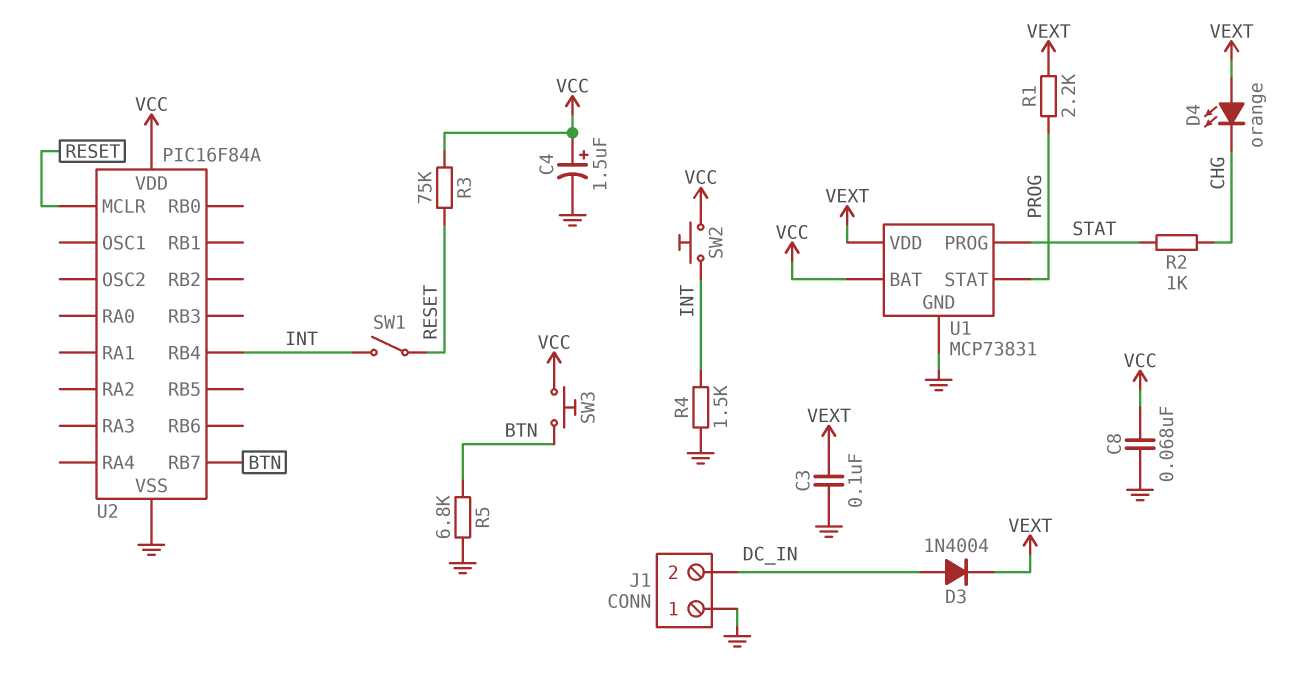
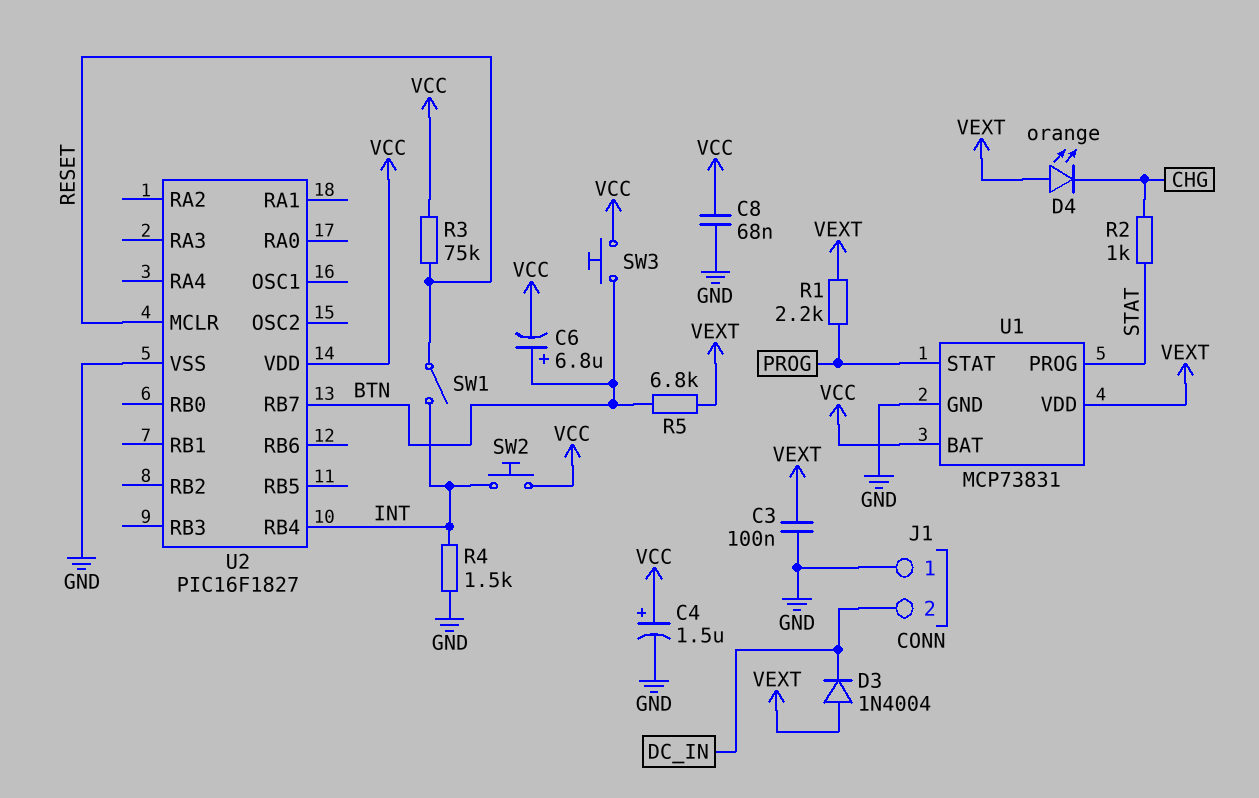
C6: none -> 6.8uF (plus BTN, minus VCC)
D3: diode 1N4004 (A DC_IN, K VEXT) -> diode 1N4004 (A VEXT, K DC_IN)
R5: 6.8k (BTN, GND) -> 6.8k (BTN, VEXT)
U2: PIC16F84A -> PIC16F1827

